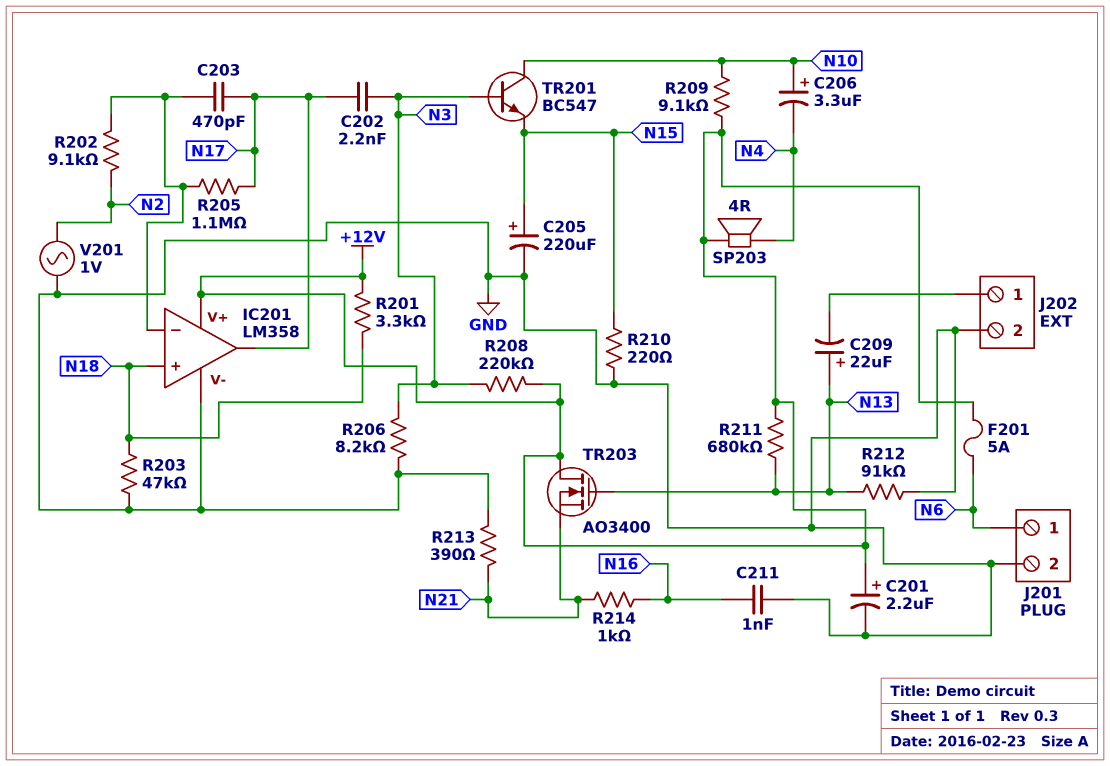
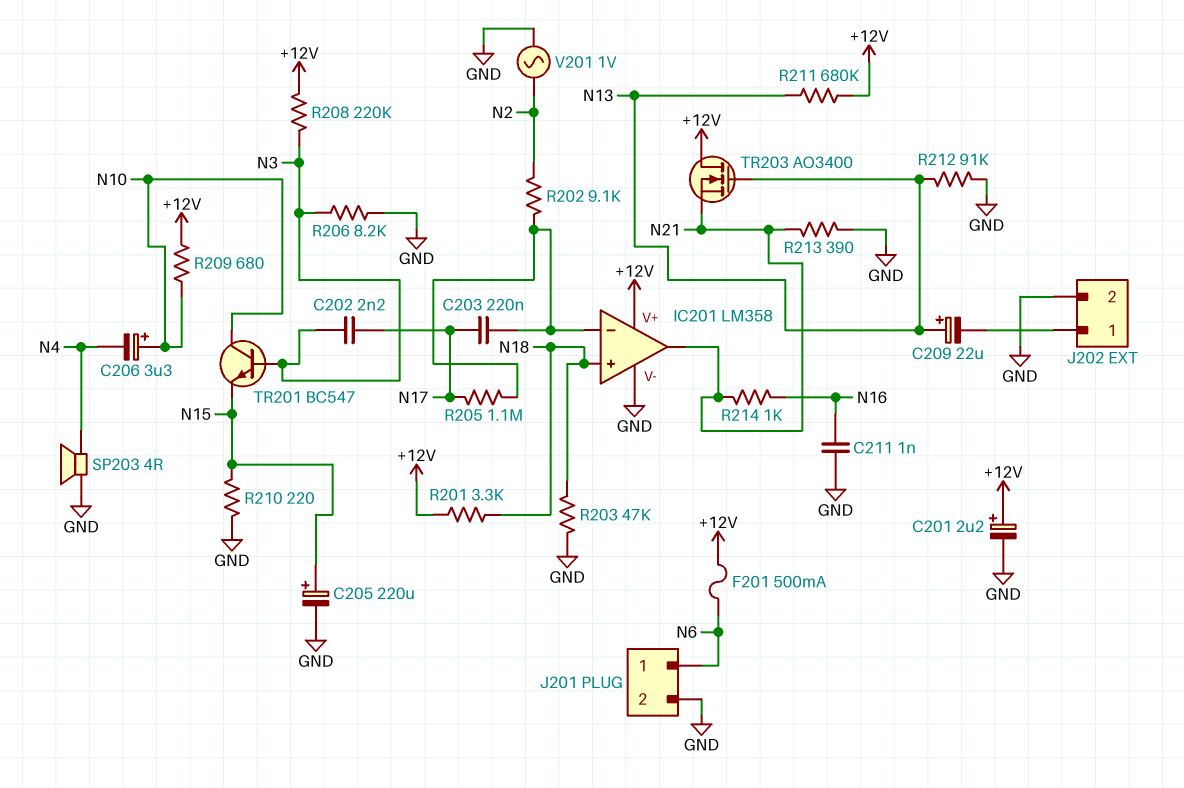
C203: 470pF (IC201/in-, N17) -> 220nF (IC201/in-, N17)
F201: 5A (+12V, N6) -> 500mA (+12V, N6)
IC201 pin out: N17 -> N21
R209: 9.1k (+12V, N10) -> 680 (+12V, N10)
SP203: speaker 4R (+12V, N4) -> speaker 4R (GND, N4)

